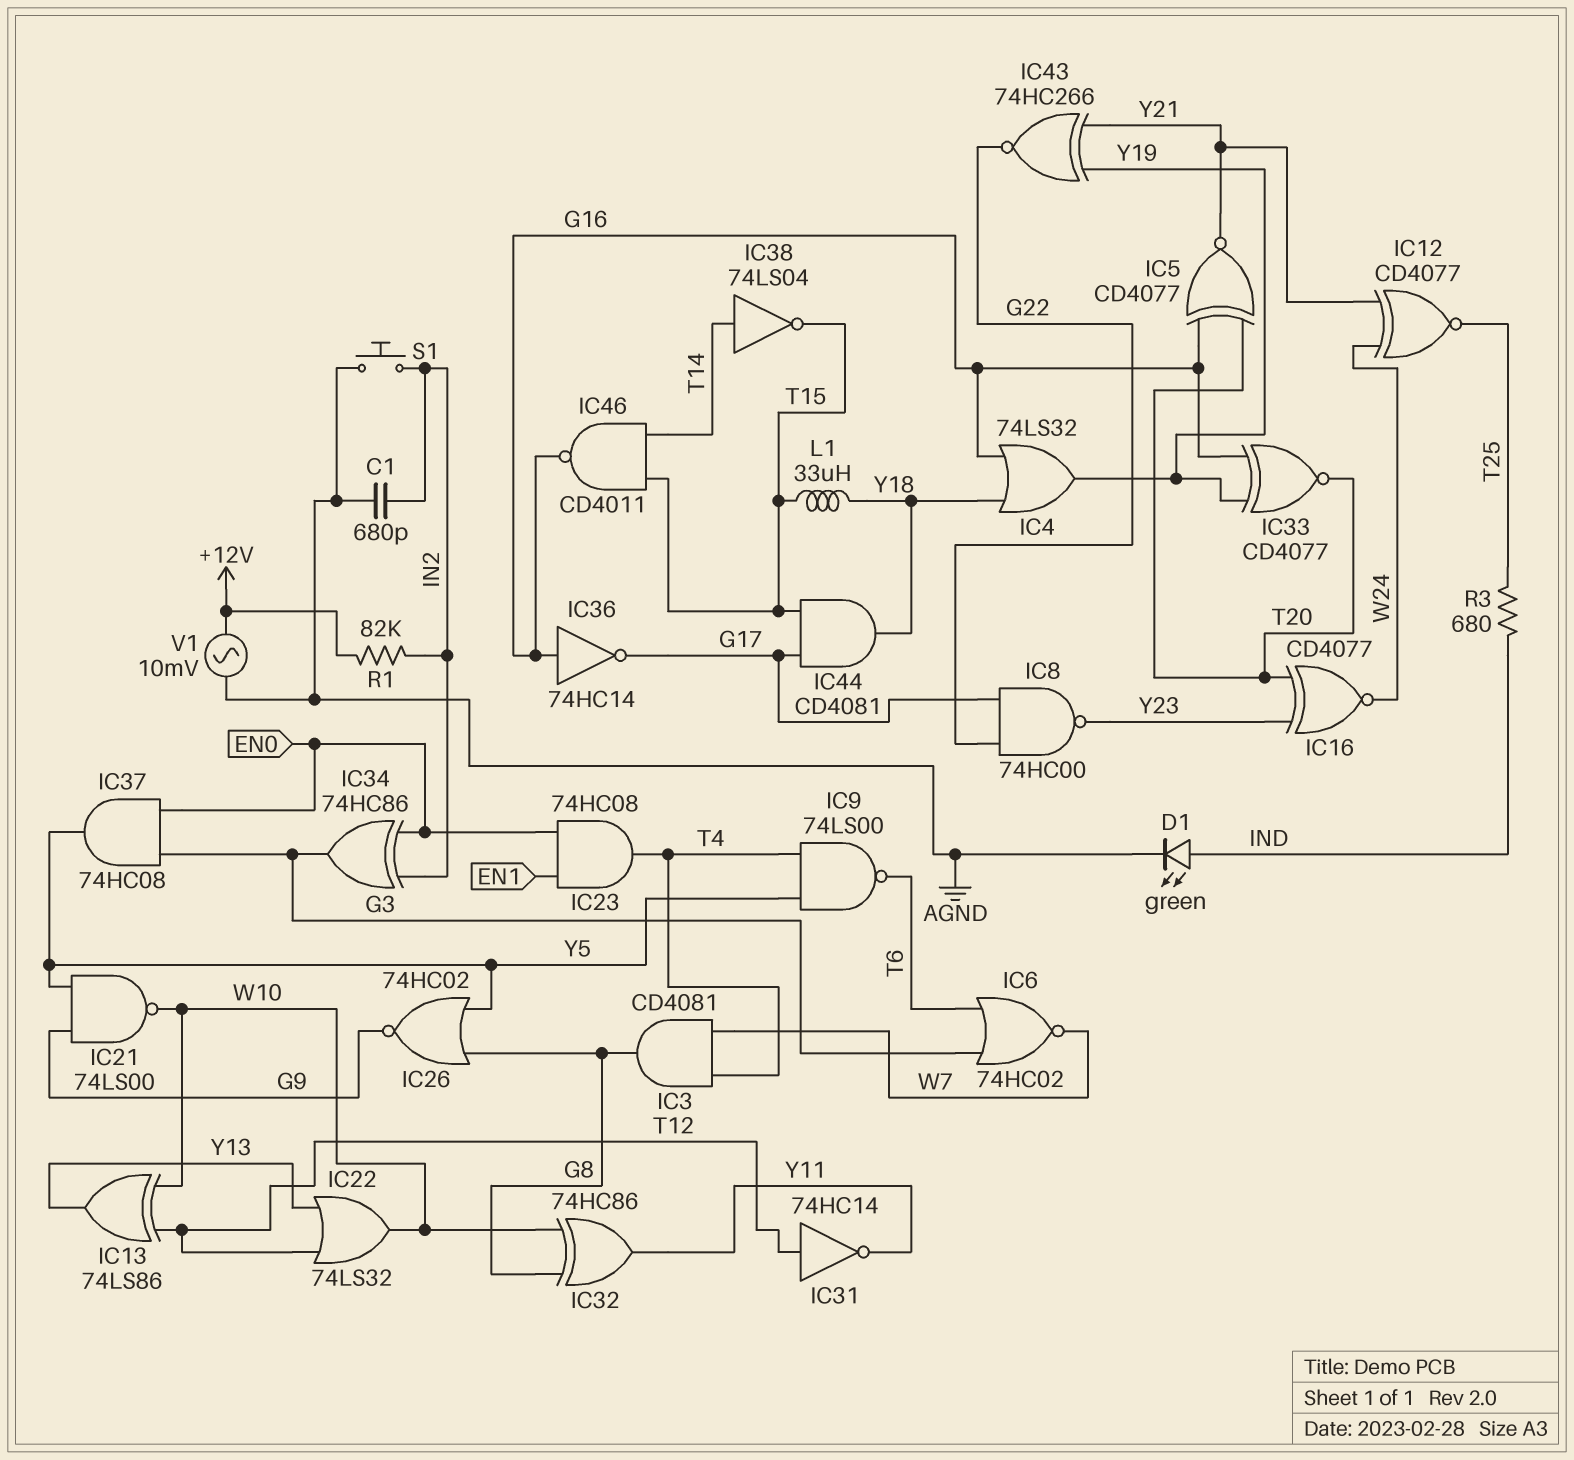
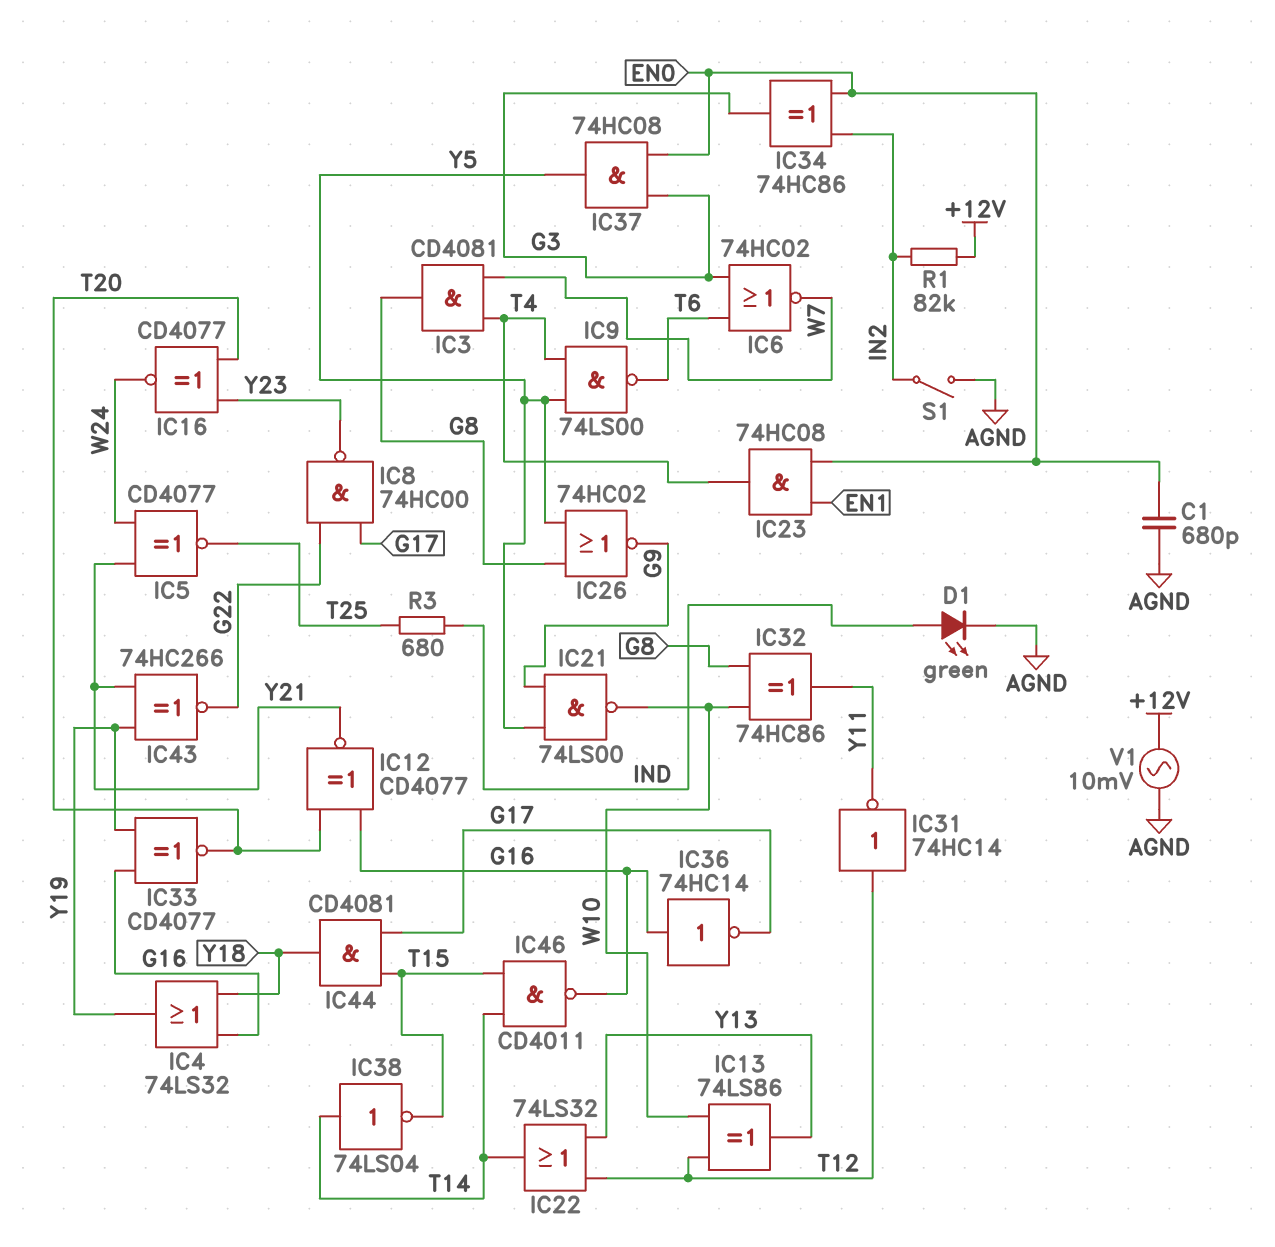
C1: 680pF (AGND, IN2) -> 680pF (AGND, EN0)
IC5: XNOR CD4077 (in G16, in T20, out Y21) -> XNOR CD4077 (in W24, in Y21, out T25)
IC12: XNOR CD4077 (in W24, in Y21, out T25) -> XNOR CD4077 (in G16, in T20, out Y21)
IC22: OR 74LS32 (in T12, in Y13, out W10) -> OR 74LS32 (in T12, in Y13, out T14)
L1: 33uH (T15, Y18) -> none
S1: button (AGND, IN2) -> switch (AGND, IN2)

